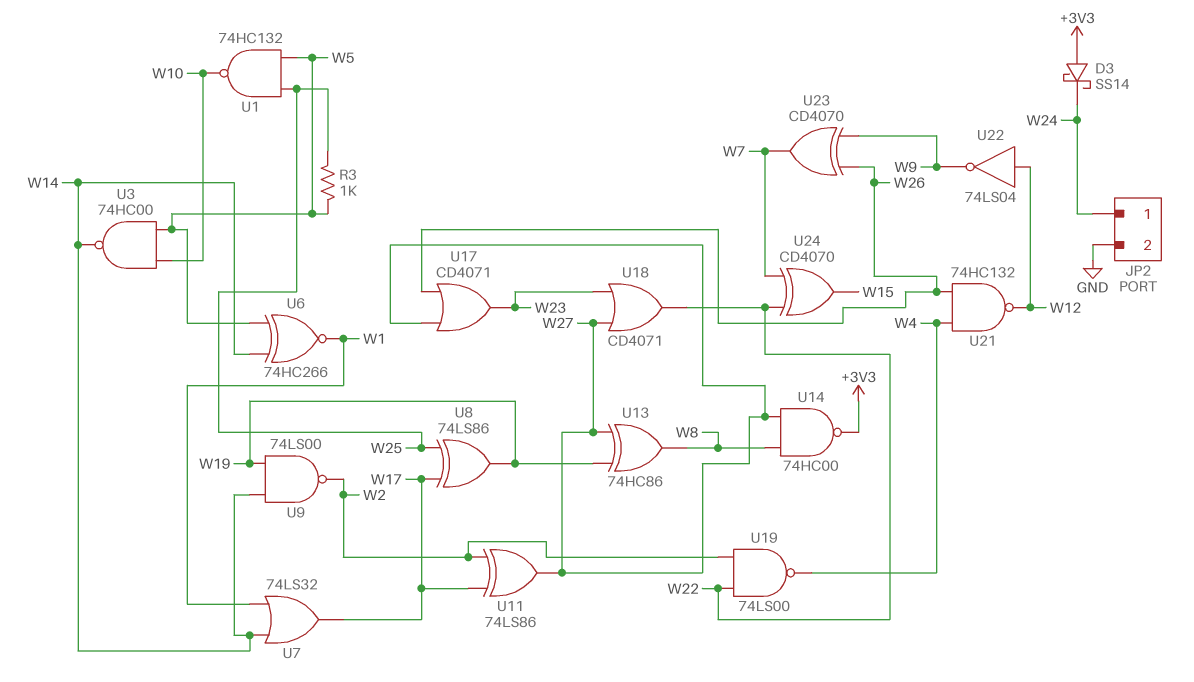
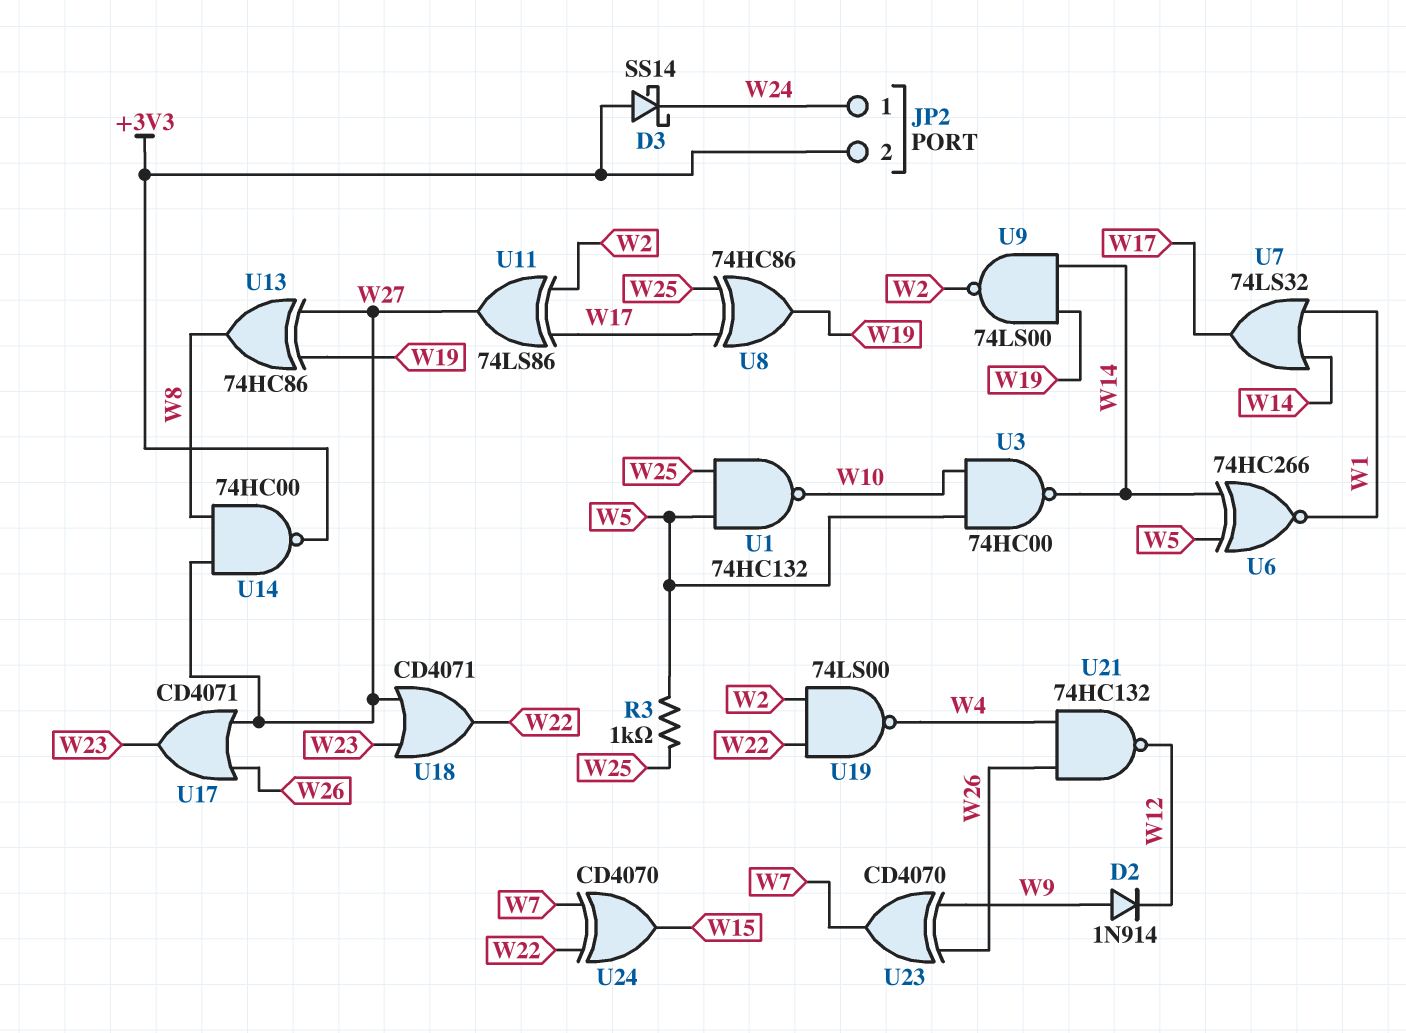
D2: none -> diode 1N914 (A W9, K W12)
JP2 pin 2: GND -> +3V3
U8: XOR 74LS86 (in W17, in W25, out W19) -> XOR 74HC86 (in W17, in W25, out W19)
U22: NOT 74LS04 (in W12, out W9) -> none

